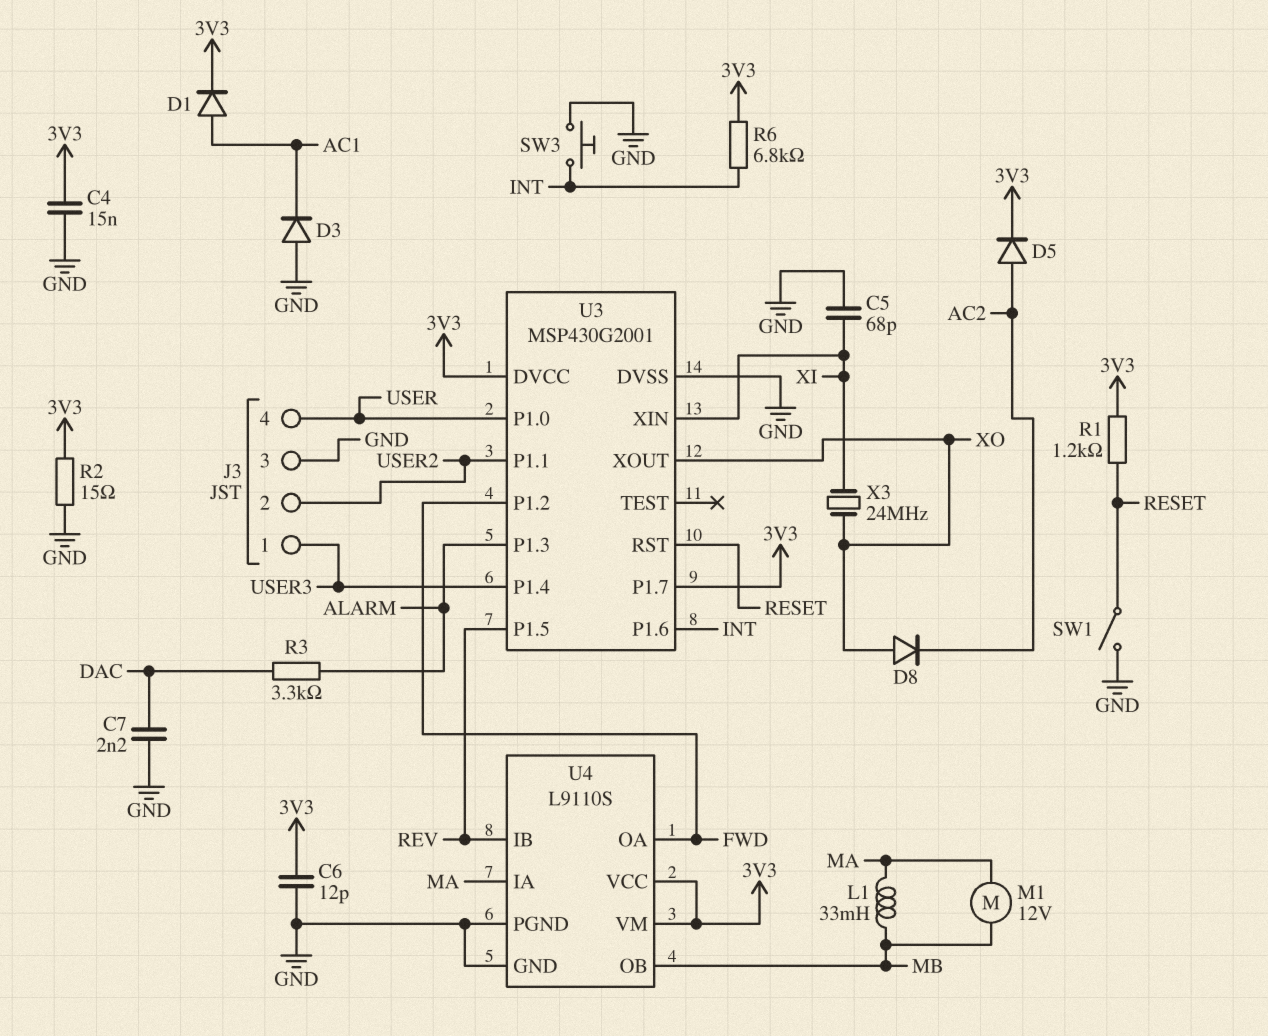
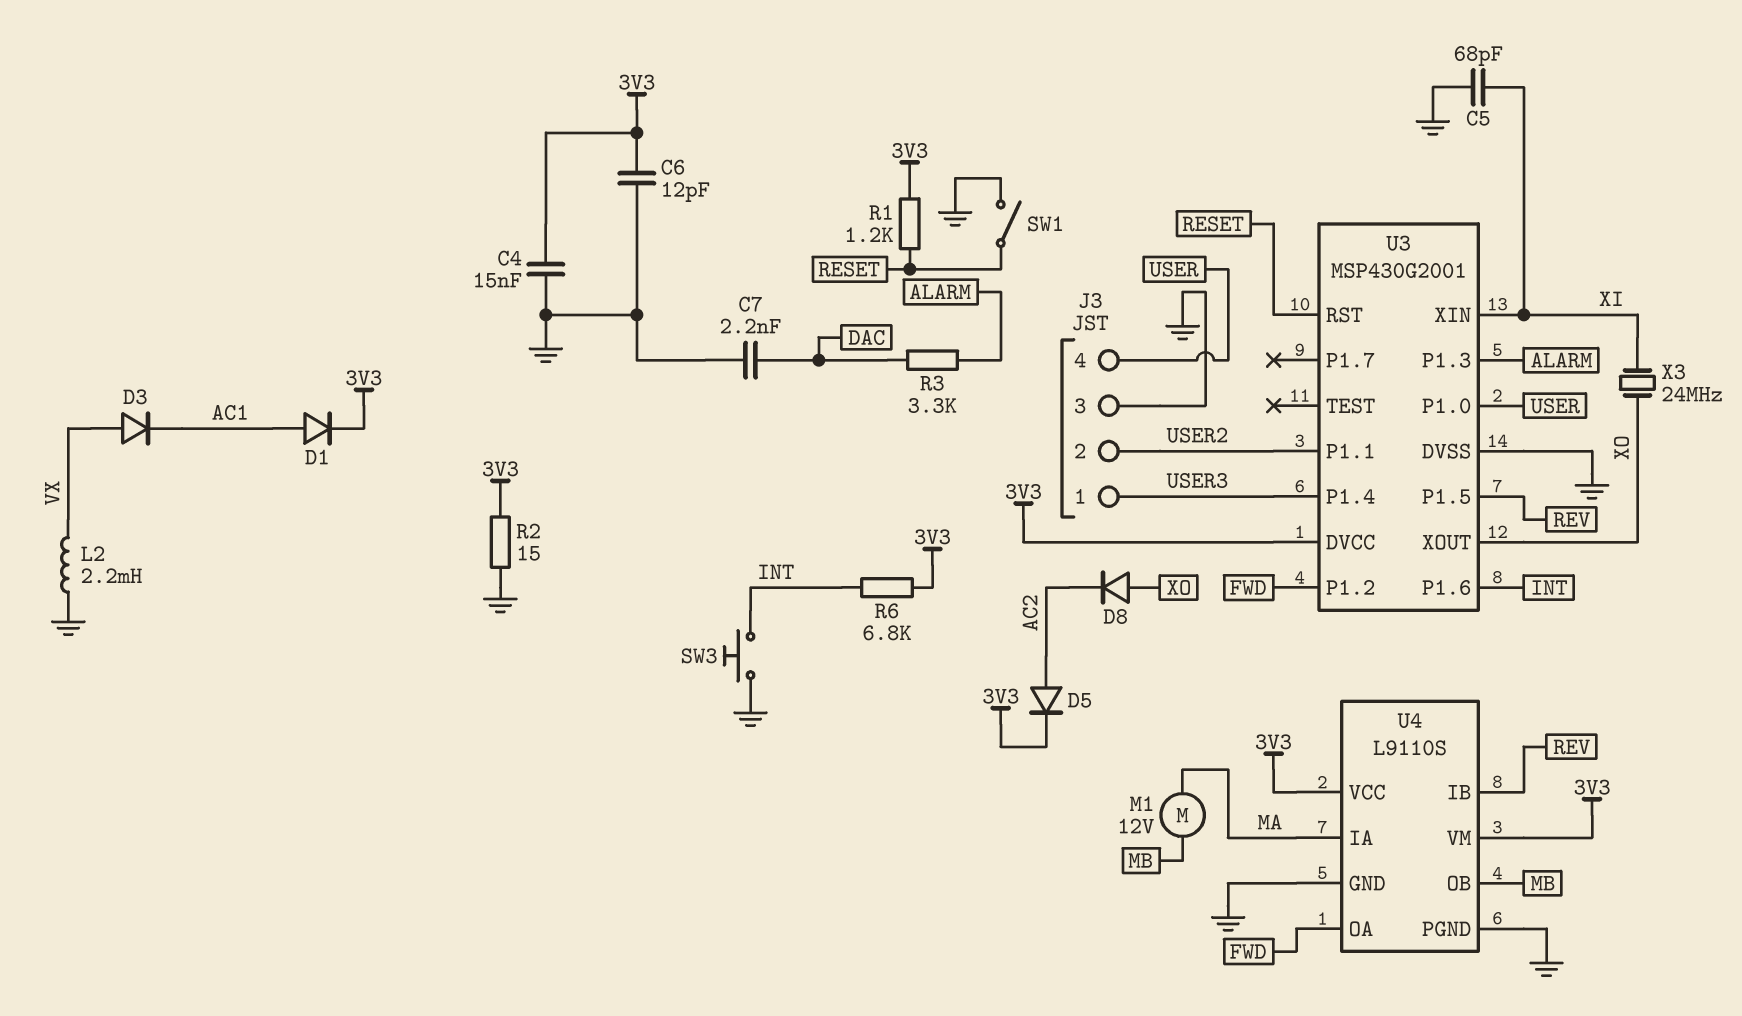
D3: diode (A GND, K AC1) -> diode (A VX, K AC1)
L1: 33mH (MA, MB) -> none
L2: none -> 2.2mH (GND, VX)
U3 pin P1.7: 3V3 -> none

